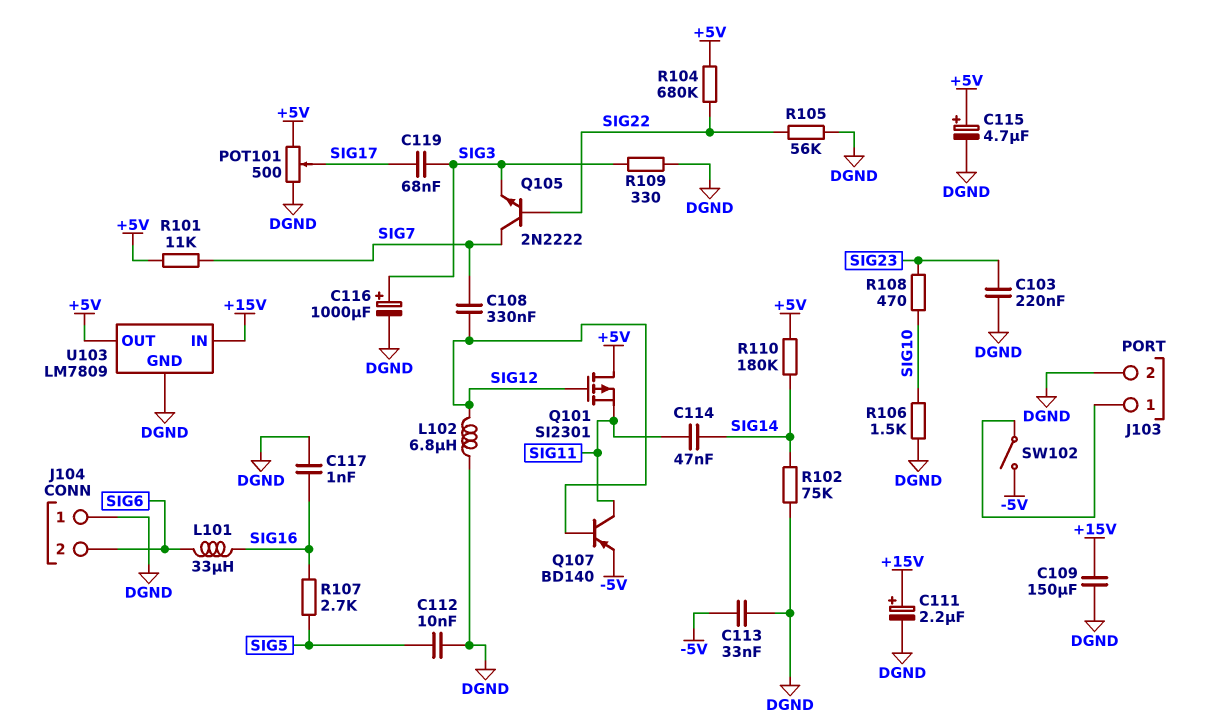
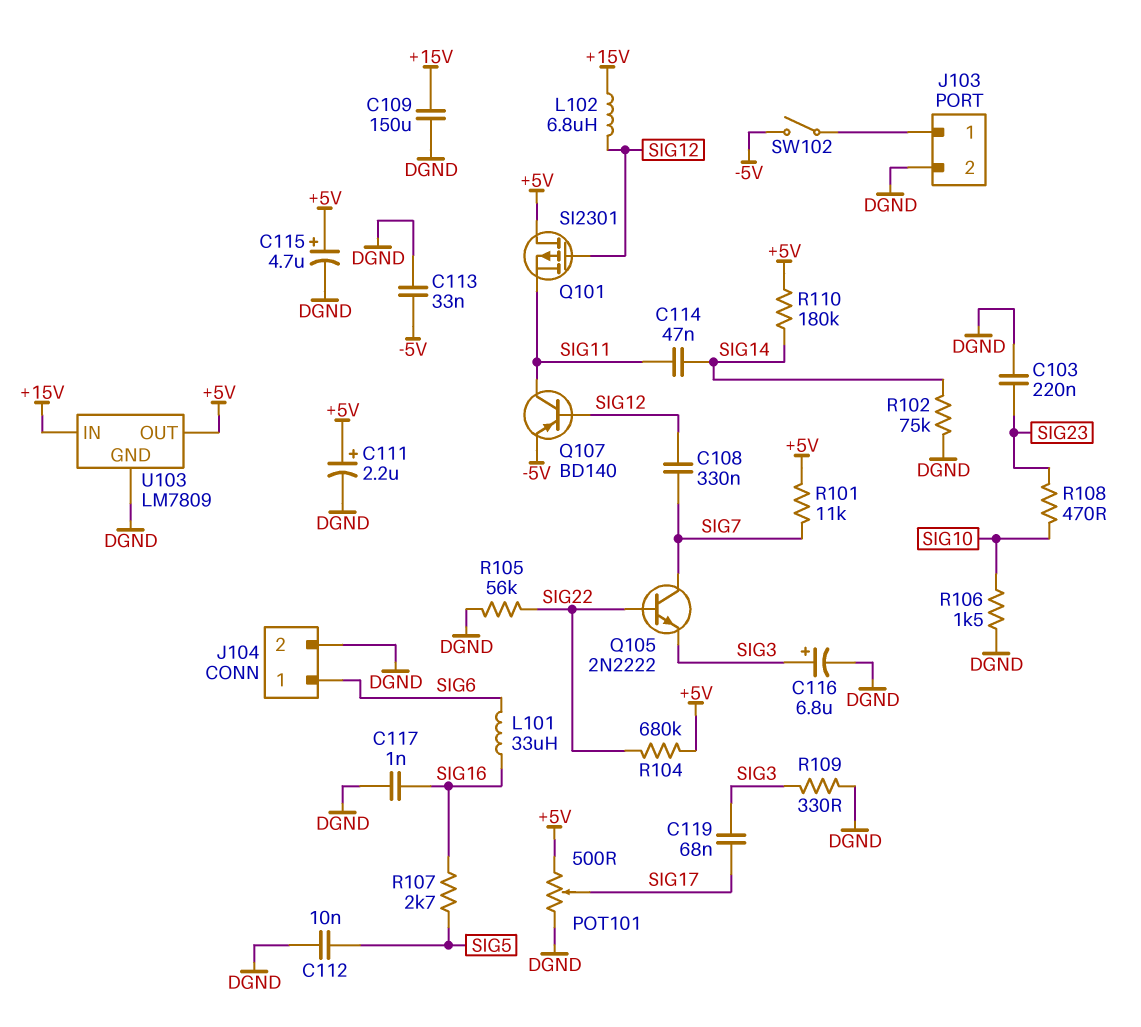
C111: 2.2uF (plus +15V, minus DGND) -> 2.2uF (plus +5V, minus DGND)
C116: 1000uF (plus SIG3, minus DGND) -> 6.8uF (plus SIG3, minus DGND)
J104 pin 1: DGND -> SIG6
J104 pin 2: SIG6 -> DGND
L102: 6.8uH (DGND, SIG12) -> 6.8uH (+15V, SIG12)

